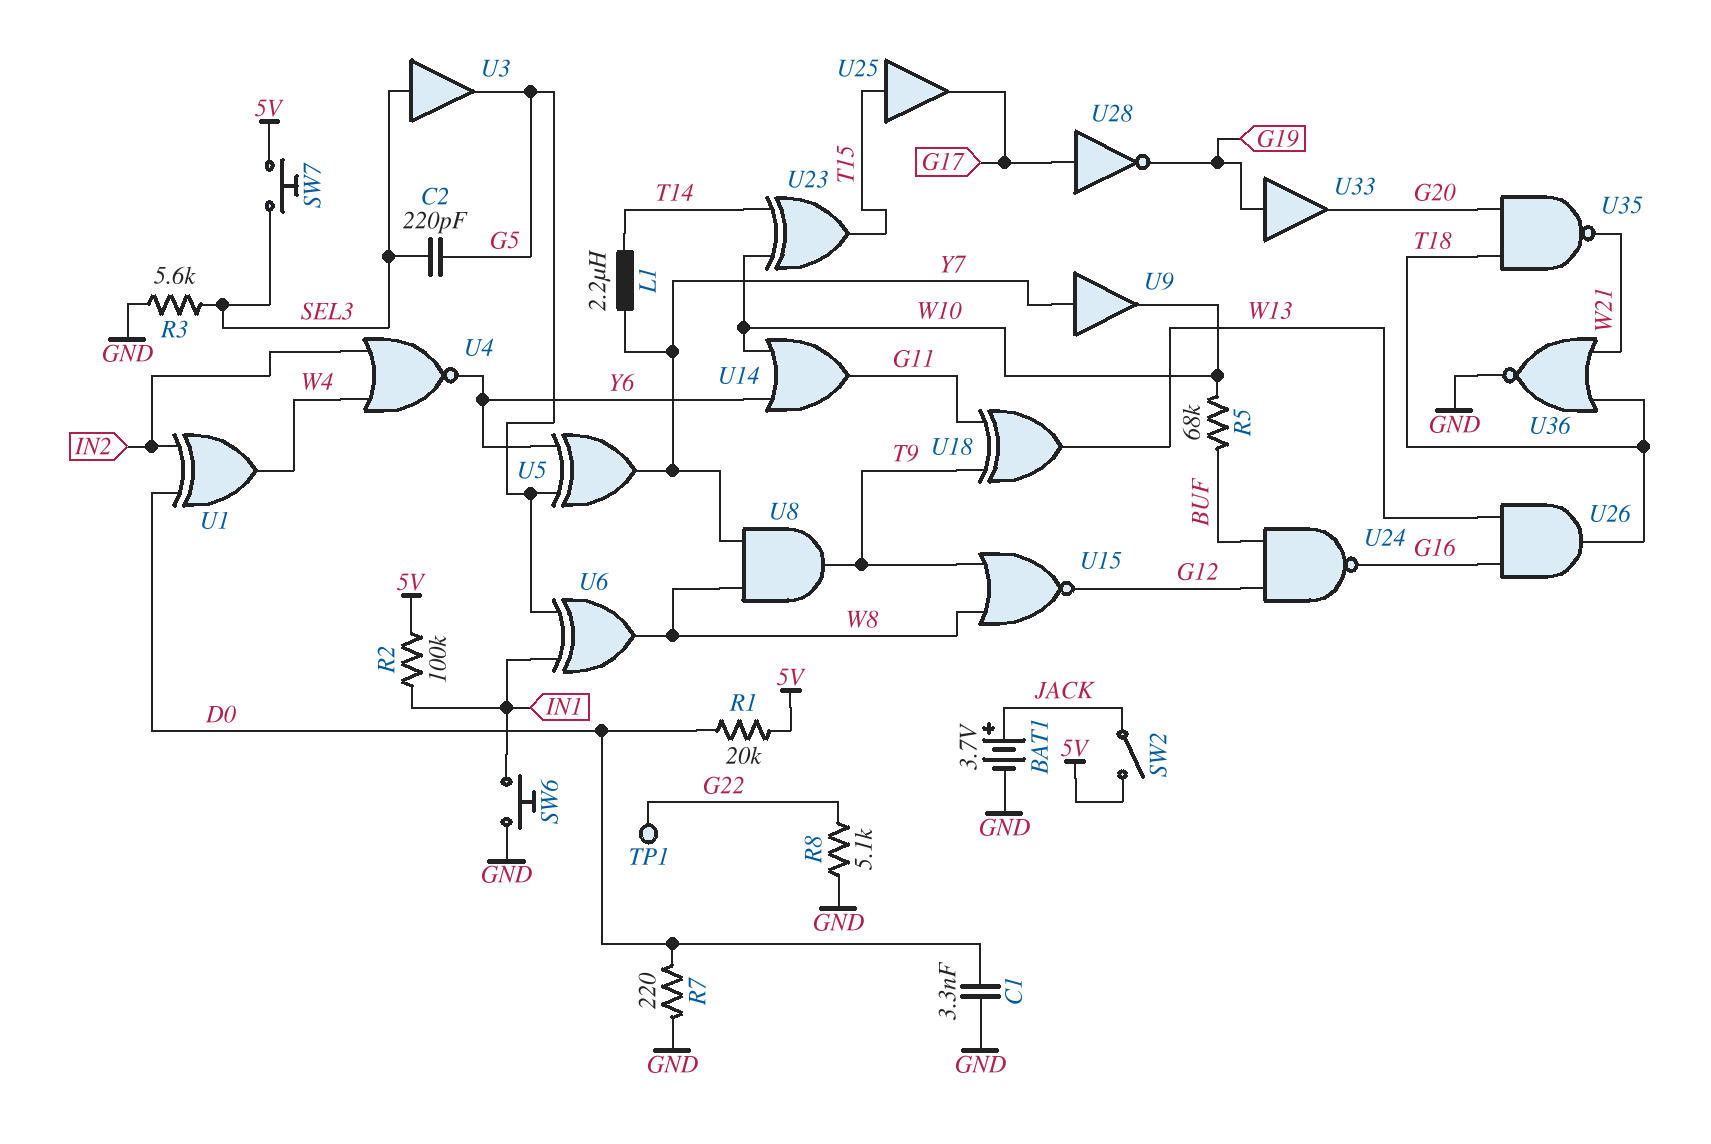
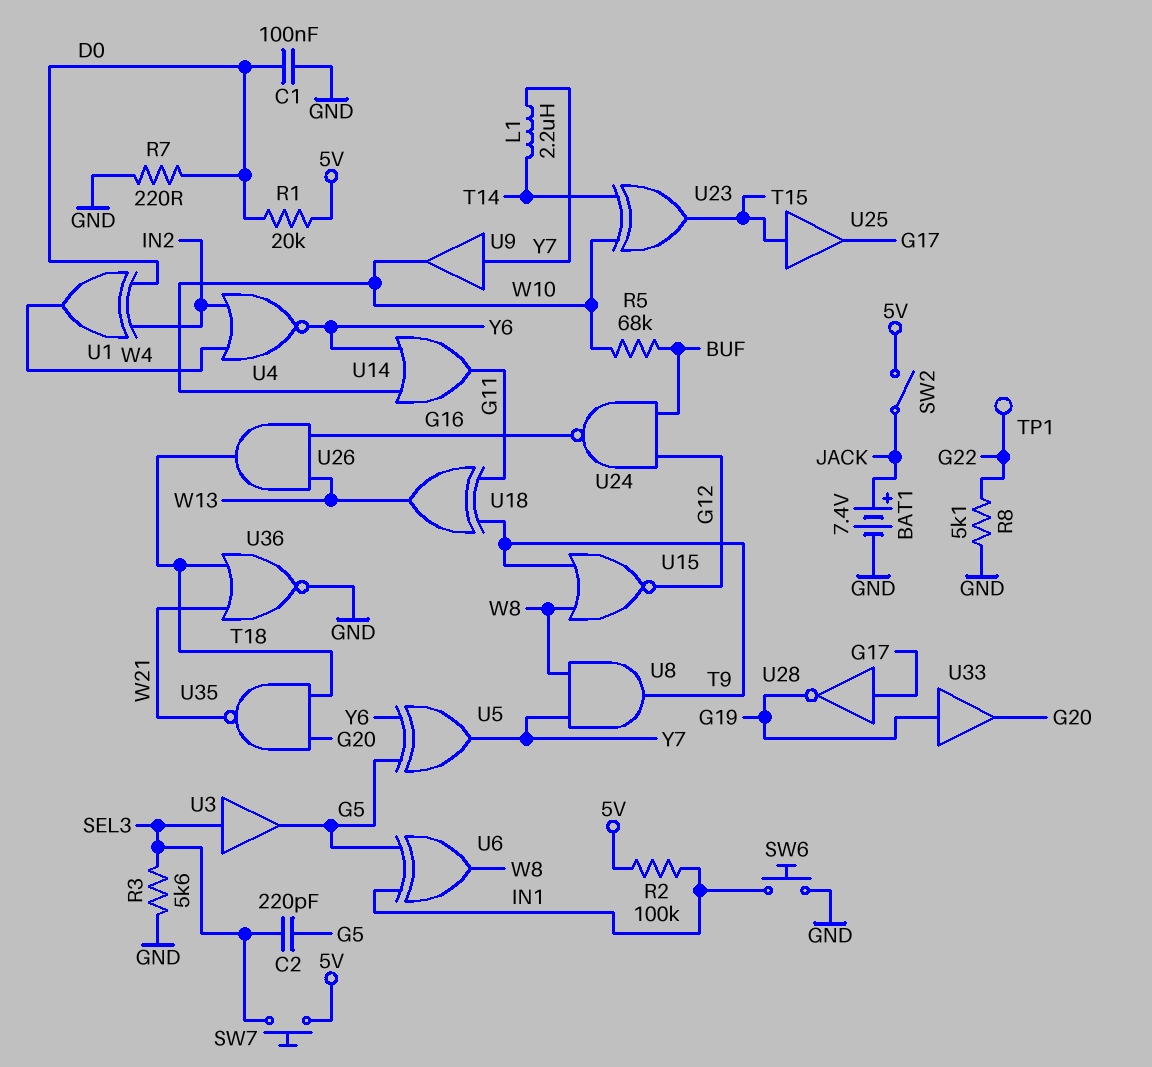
BAT1: 3.7V (plus JACK, minus GND) -> 7.4V (plus JACK, minus GND)
C1: 3.3nF (D0, GND) -> 100nF (D0, GND)

